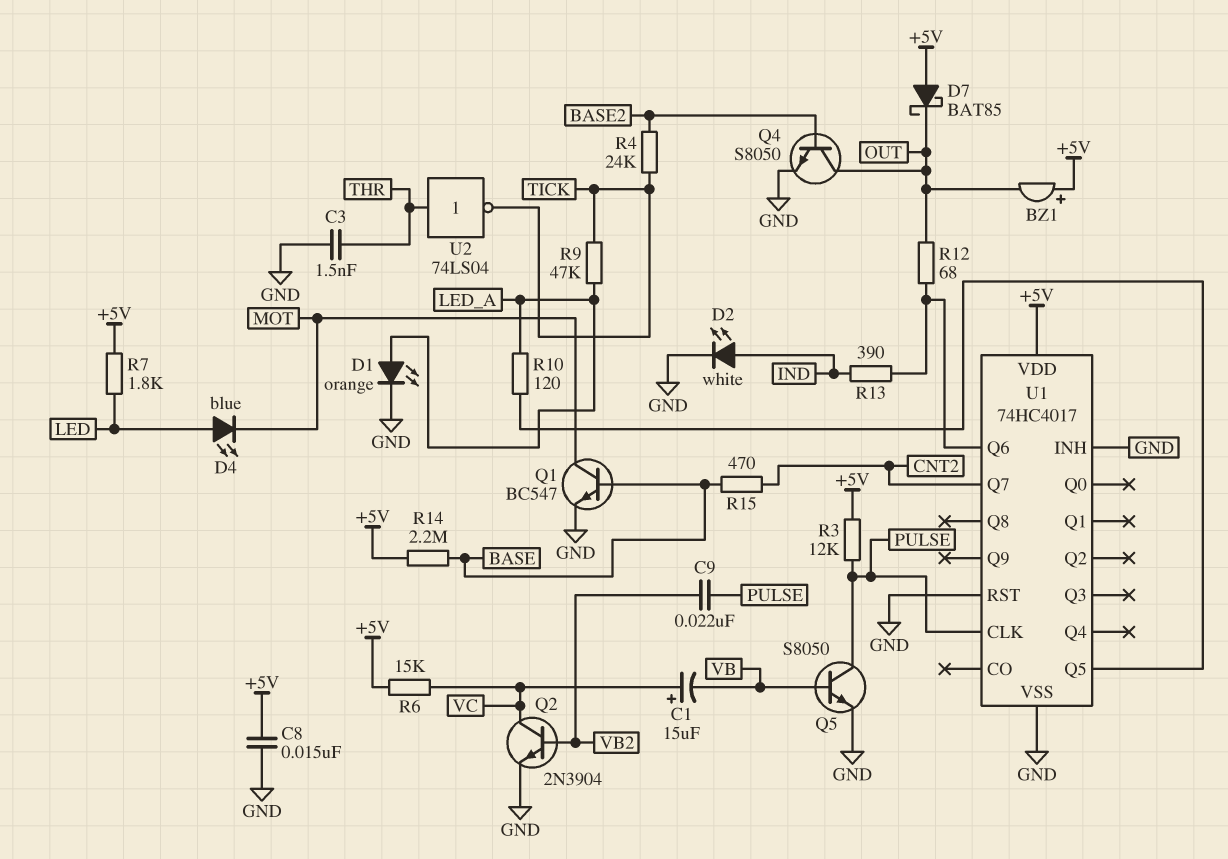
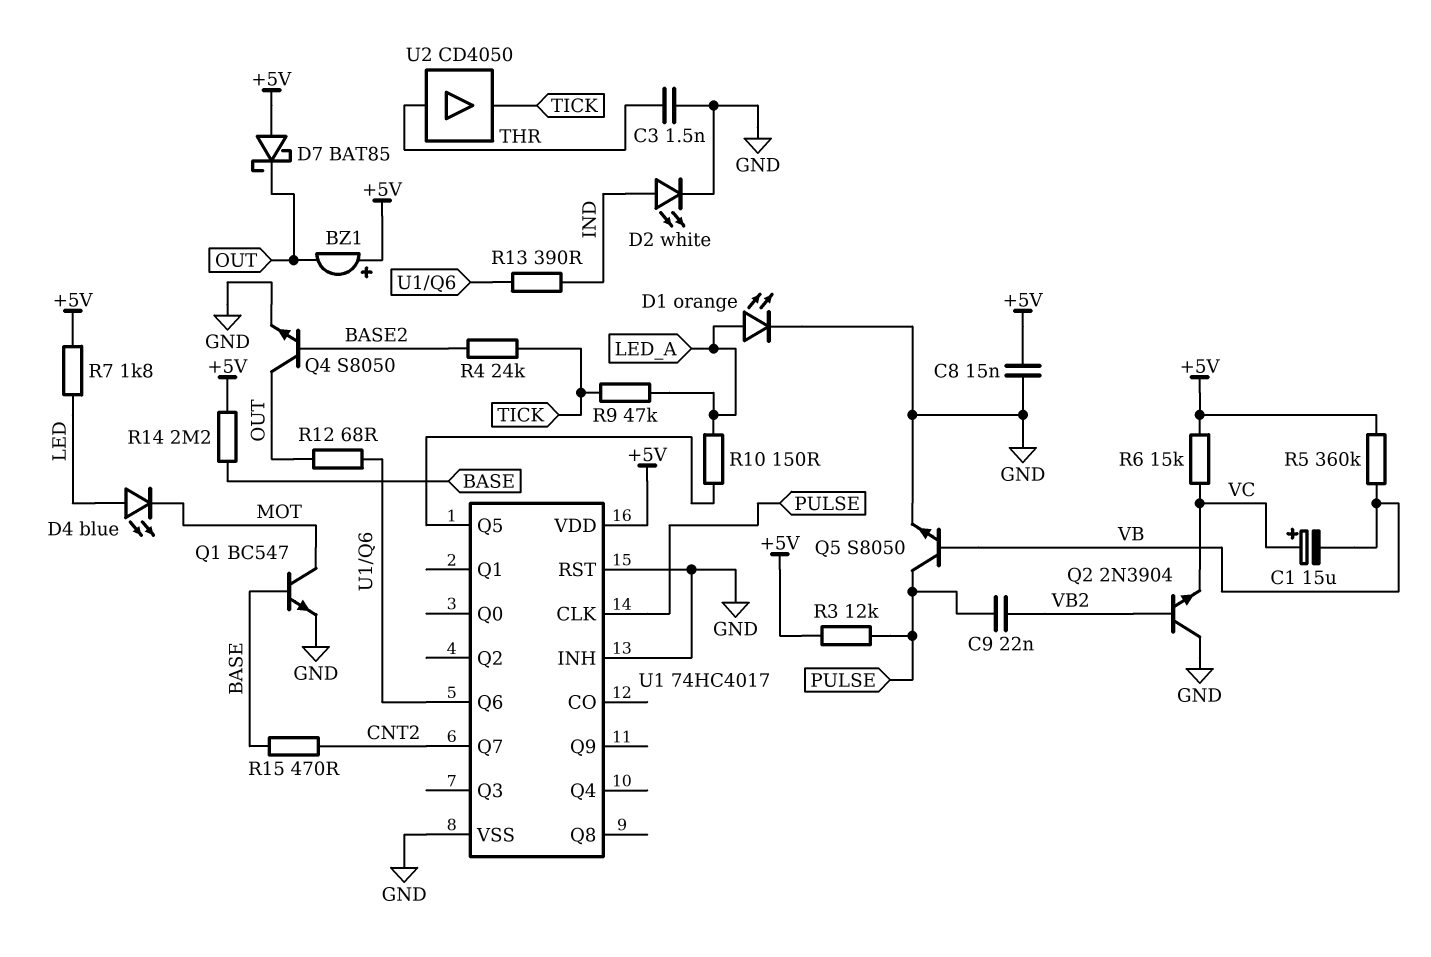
Q2: NPN 2N3904 (B VB2, C VC, E GND) -> NPN 2N3904 (B VB2, C GND, E VC)
R5: none -> 360k (+5V, VB)
R10: 120 (LED_A, U1/Q5) -> 150 (LED_A, U1/Q5)
U2: NOT 74LS04 (in THR, out TICK) -> buffer CD4050 (in THR, out TICK)

